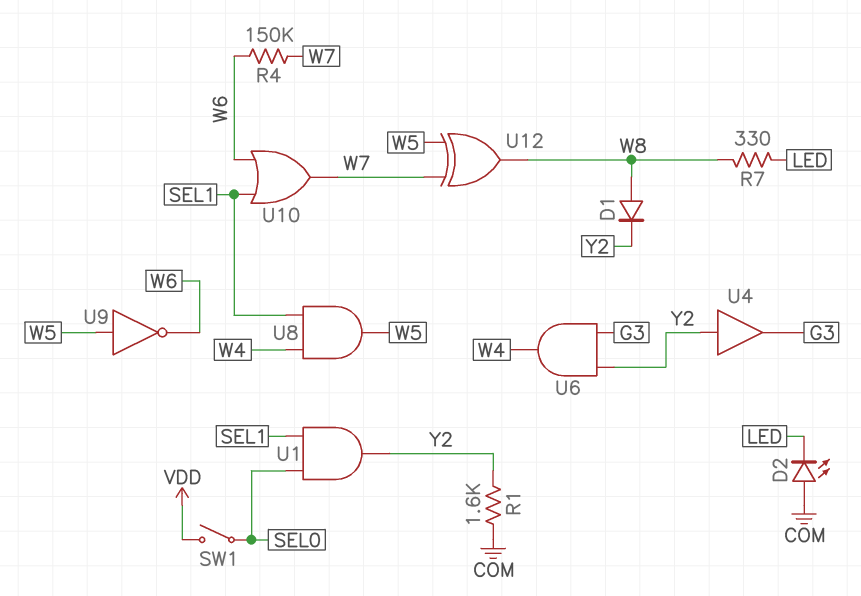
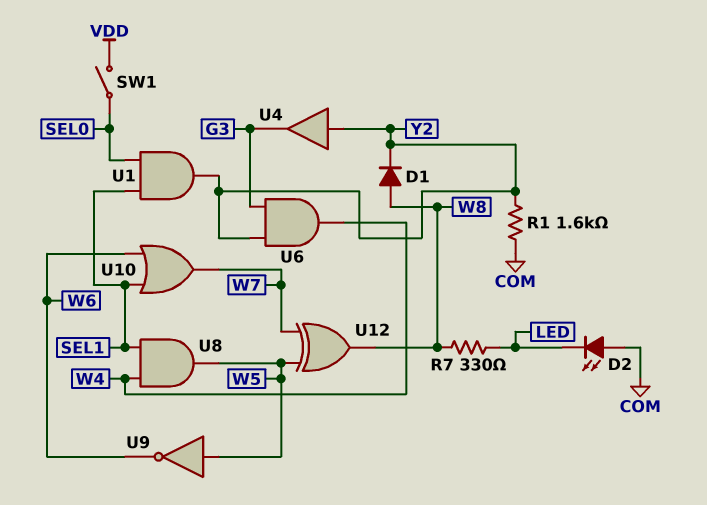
R4: 150k (W6, W7) -> none

